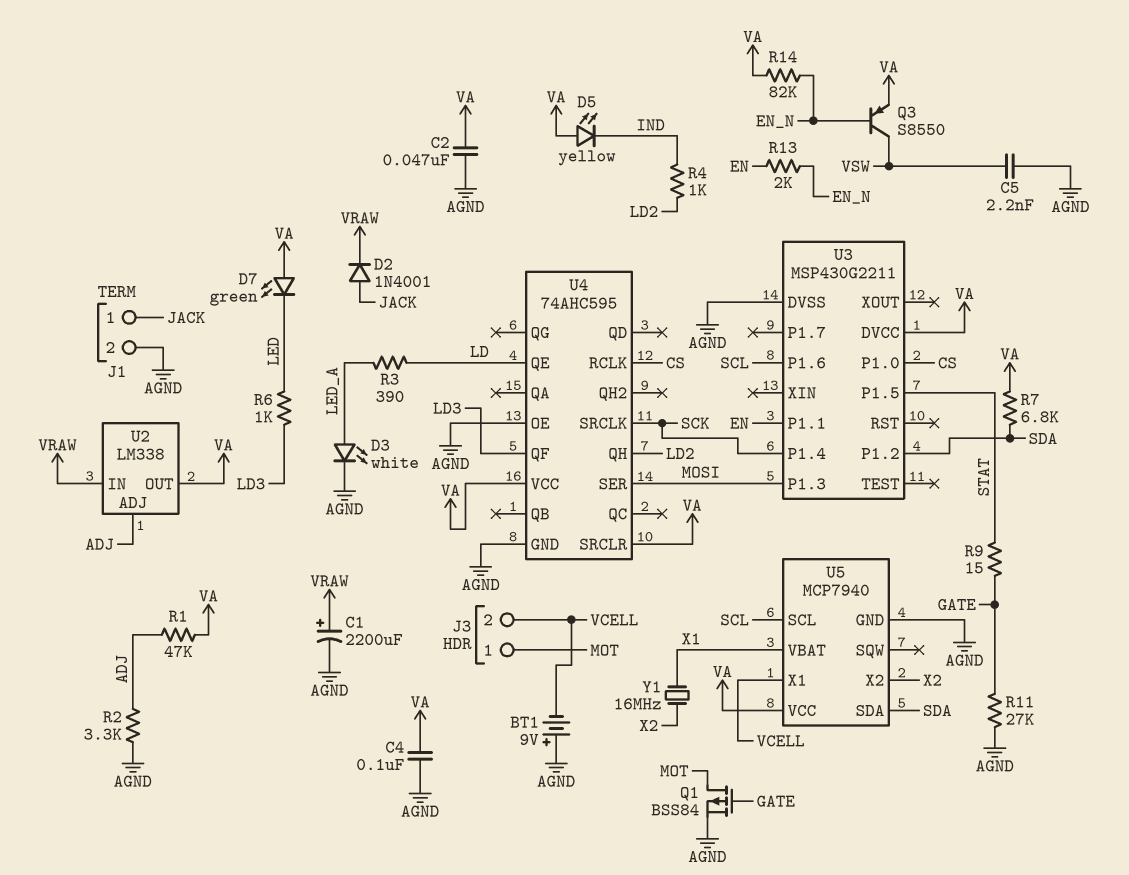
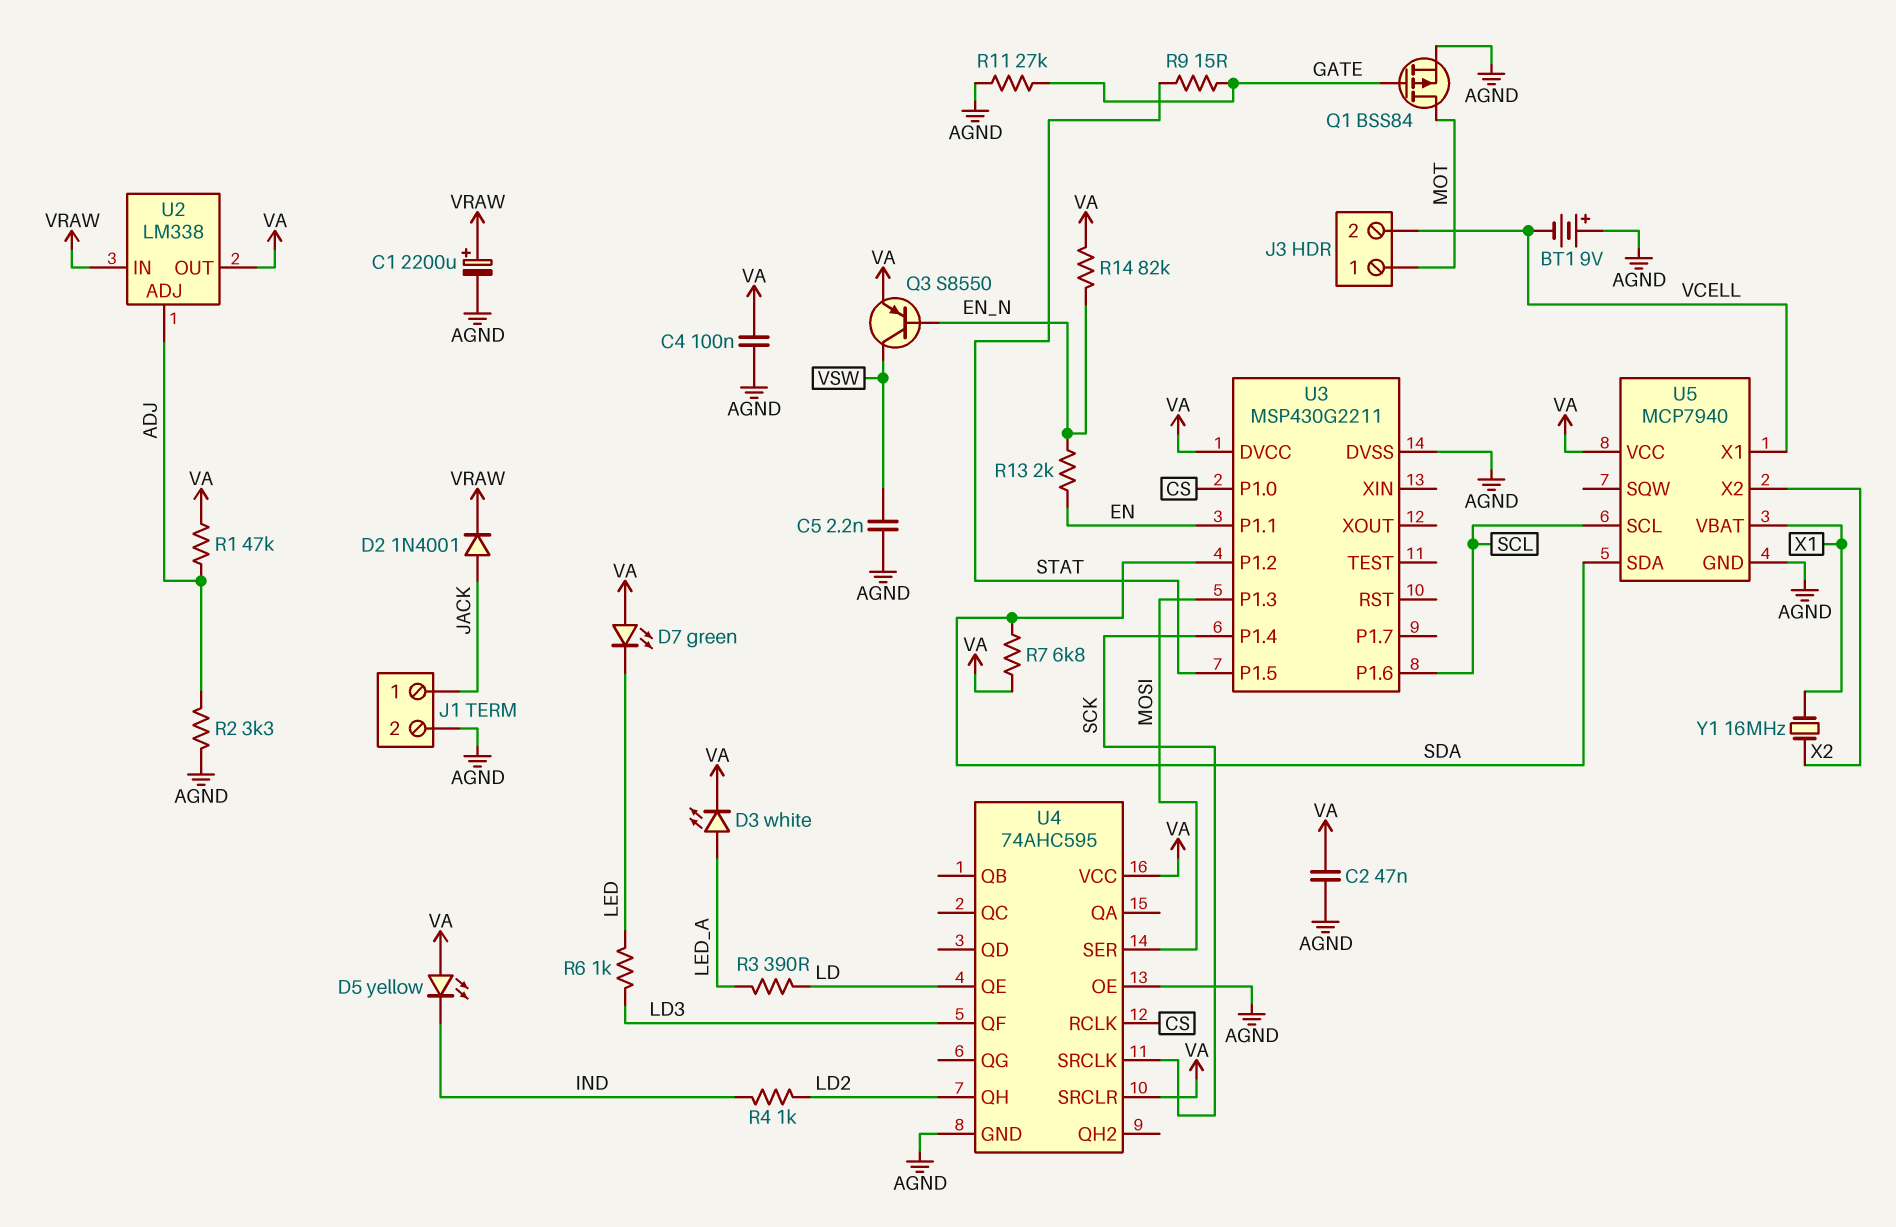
D3: LED white (A LED_A, K AGND) -> LED white (A LED_A, K VA)

